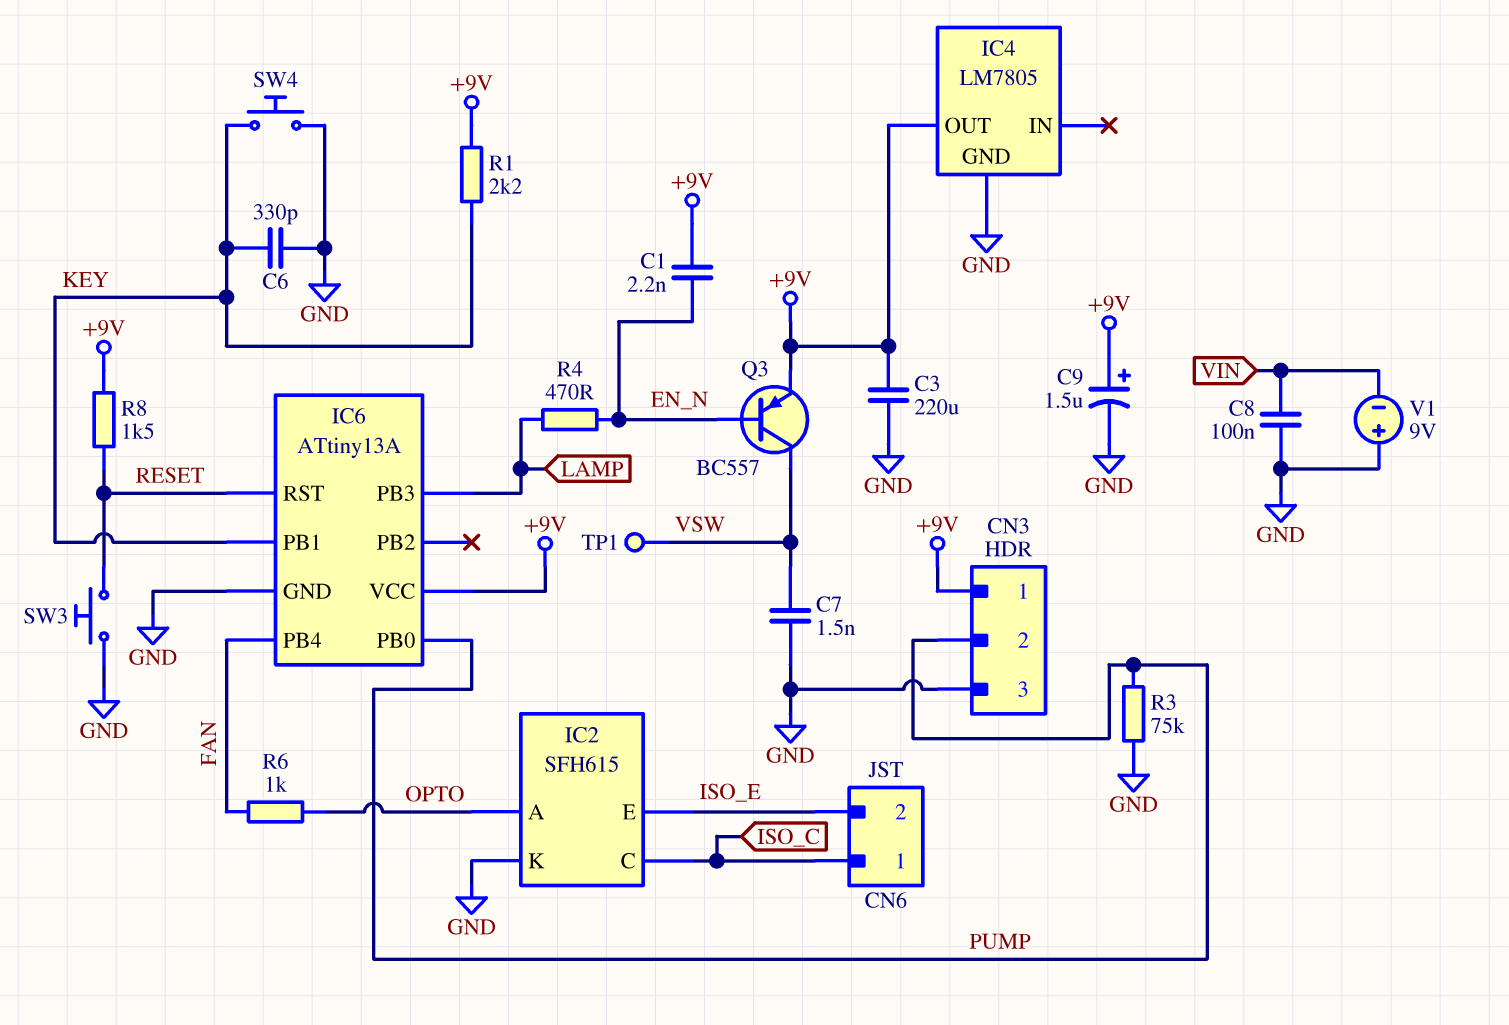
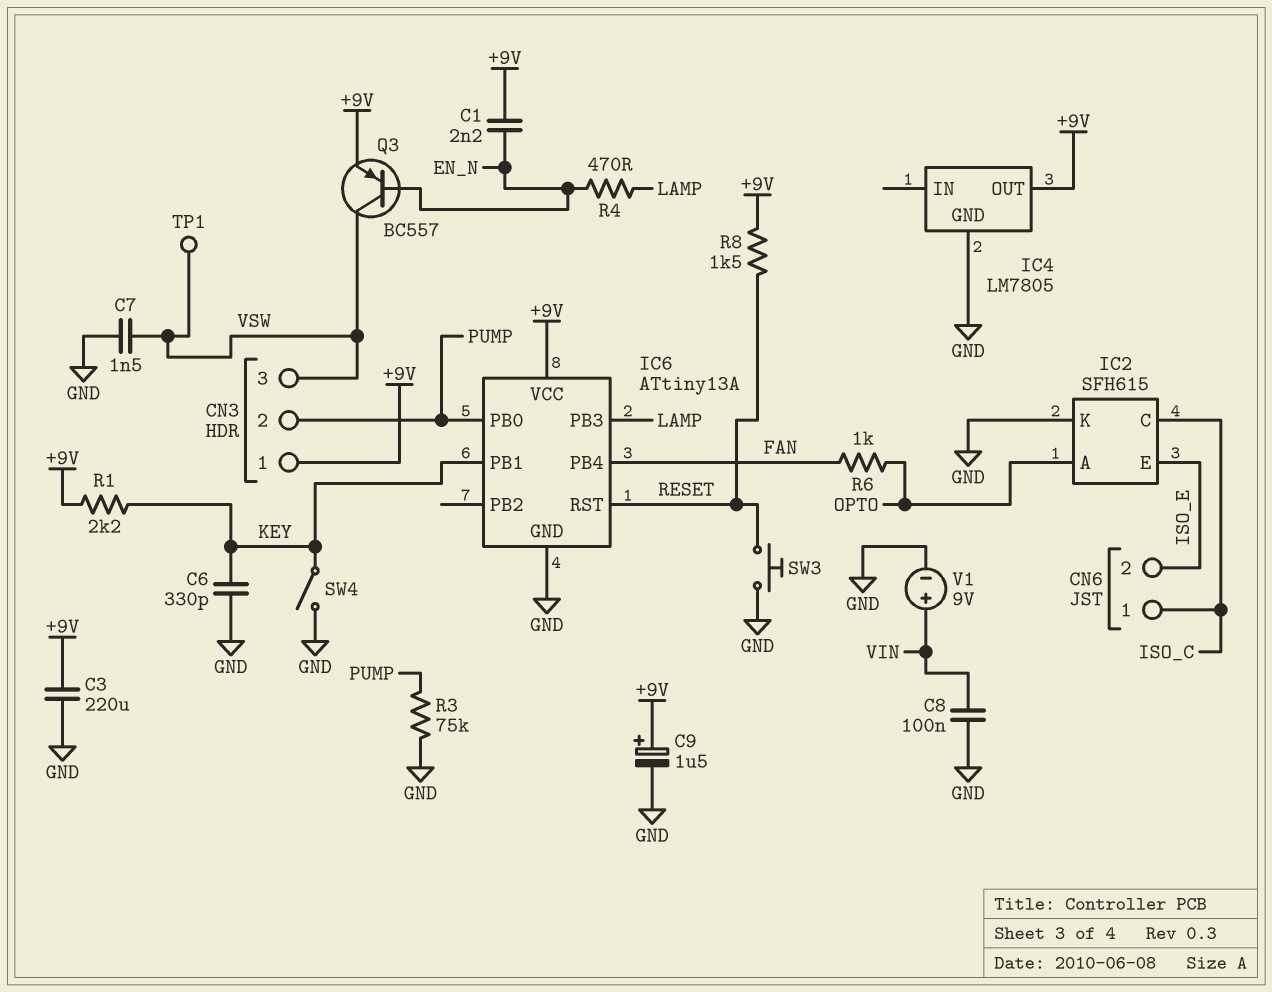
CN3 pin 3: GND -> VSW
SW4: button (GND, KEY) -> switch (GND, KEY)
V1: 9V (plus GND, minus VIN) -> 9V (plus VIN, minus GND)

